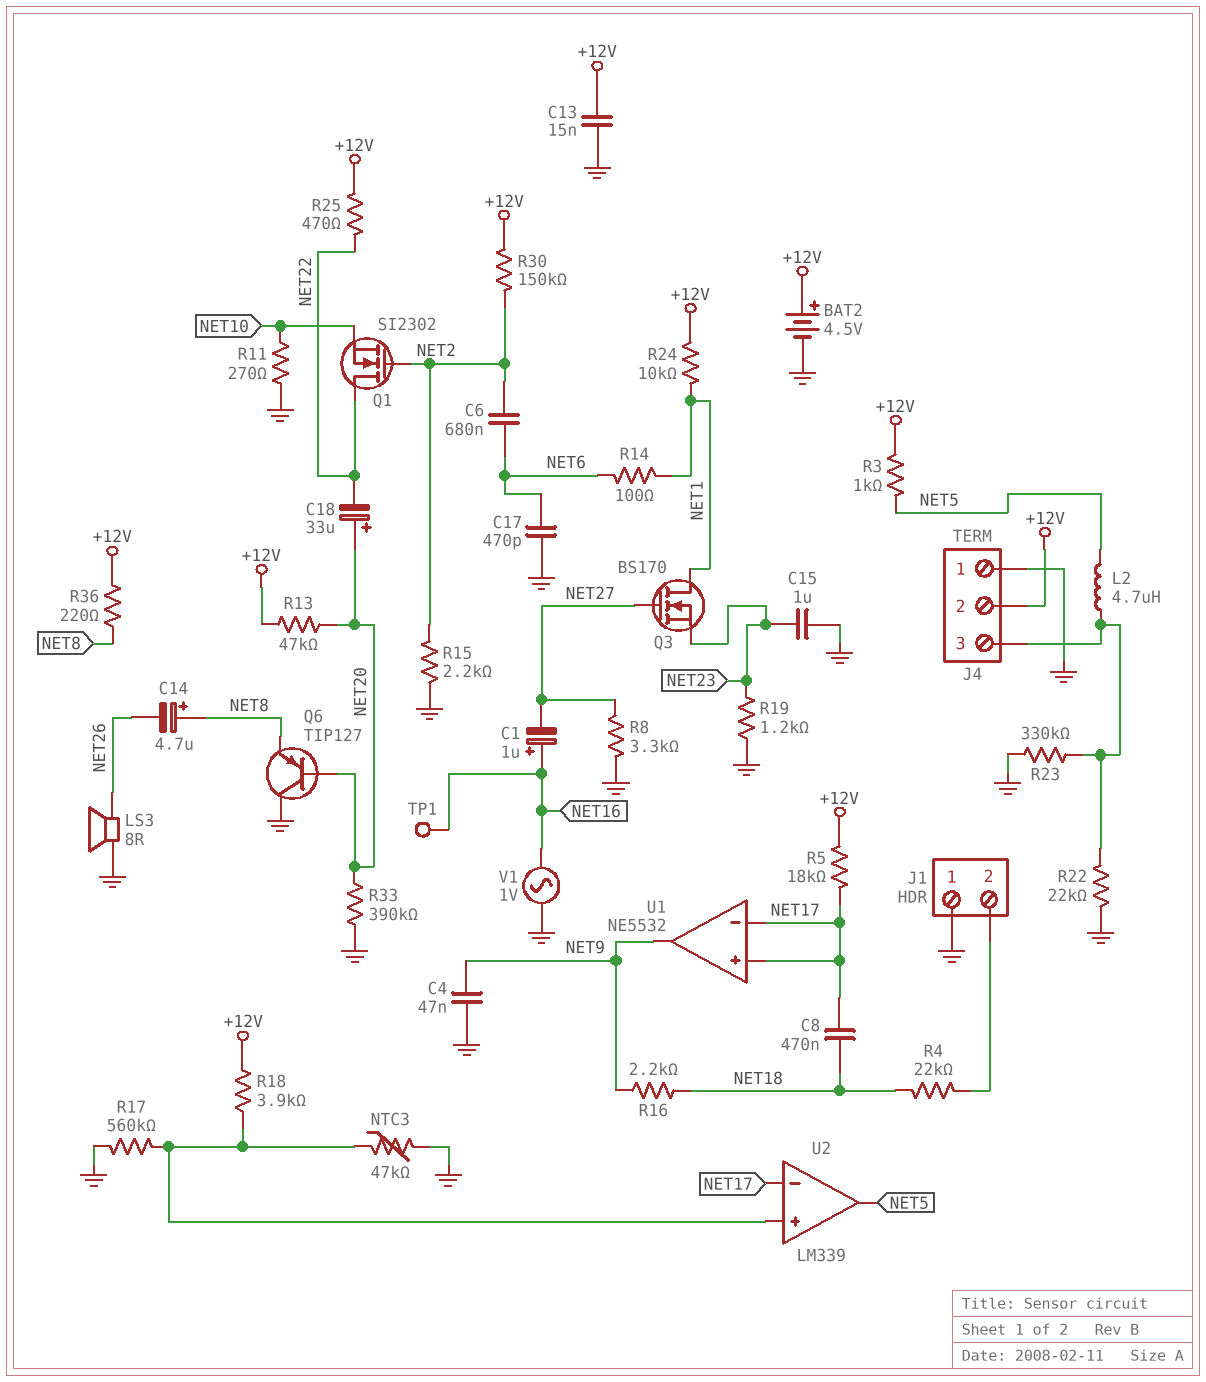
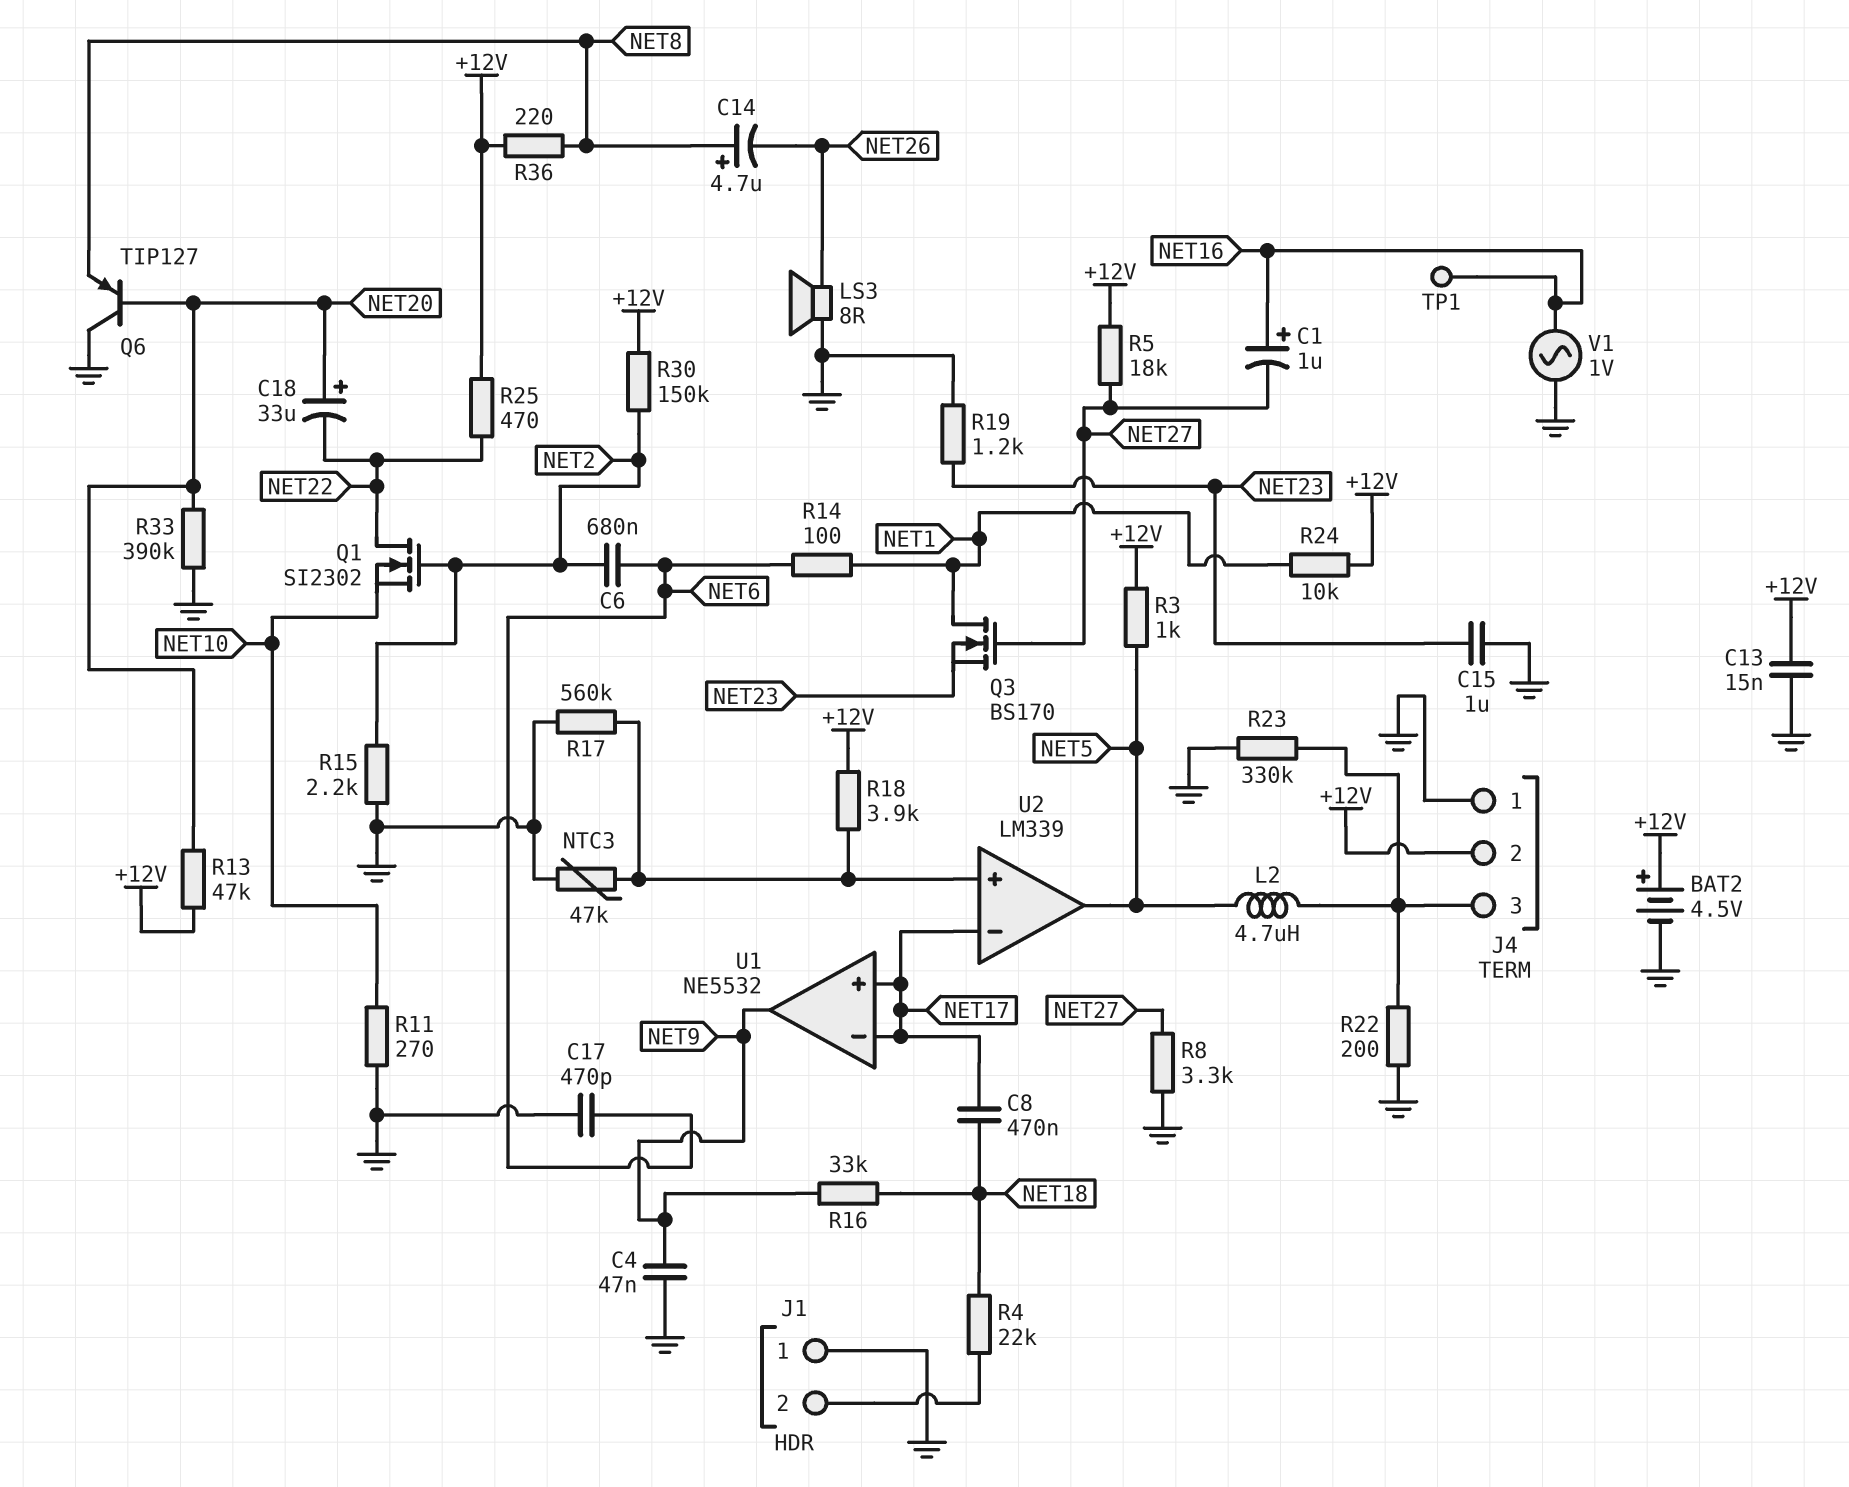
R5: 18k (+12V, NET17) -> 18k (+12V, NET27)
R16: 2.2k (NET9, NET18) -> 33k (NET9, NET18)
R22: 22k (GND, J4/3) -> 200 (GND, J4/3)

